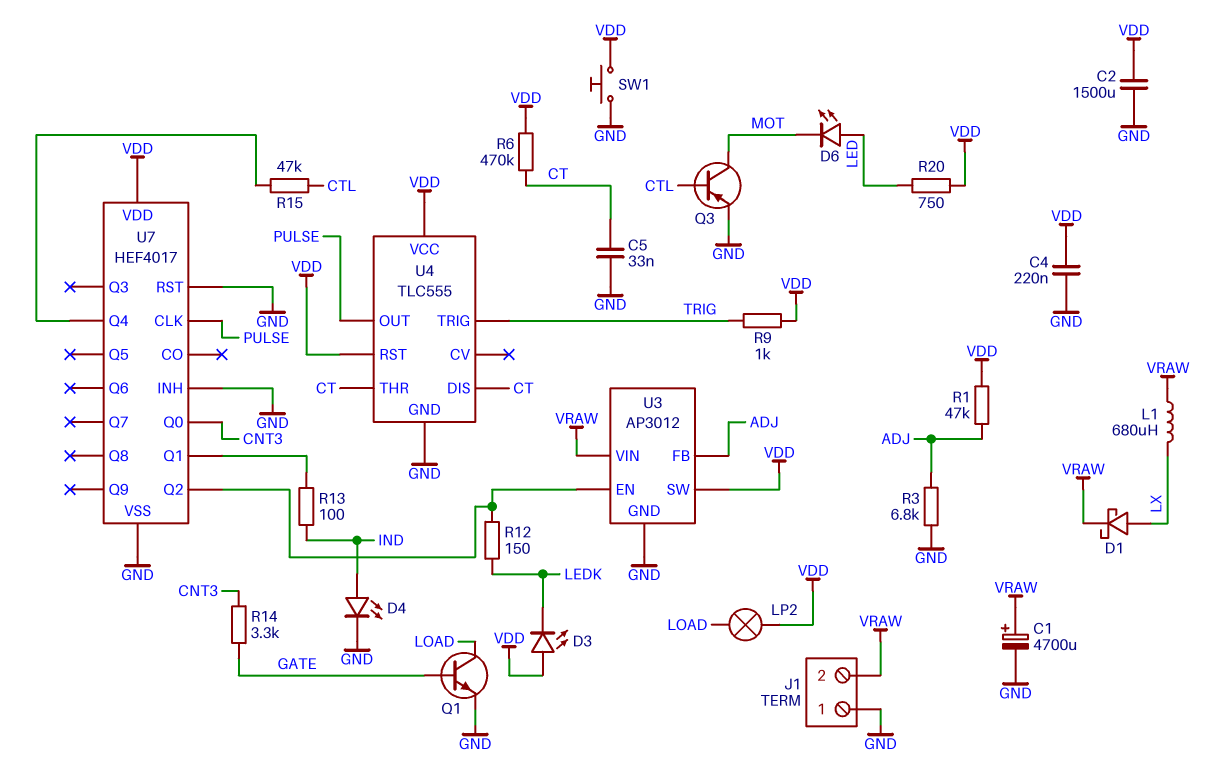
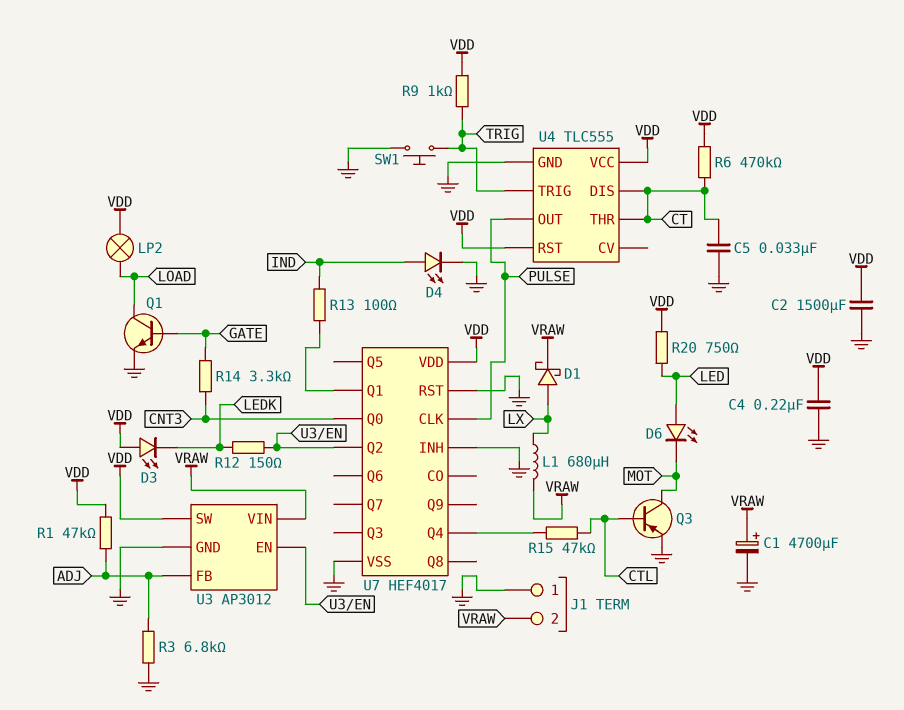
SW1: button (GND, VDD) -> button (GND, TRIG)

